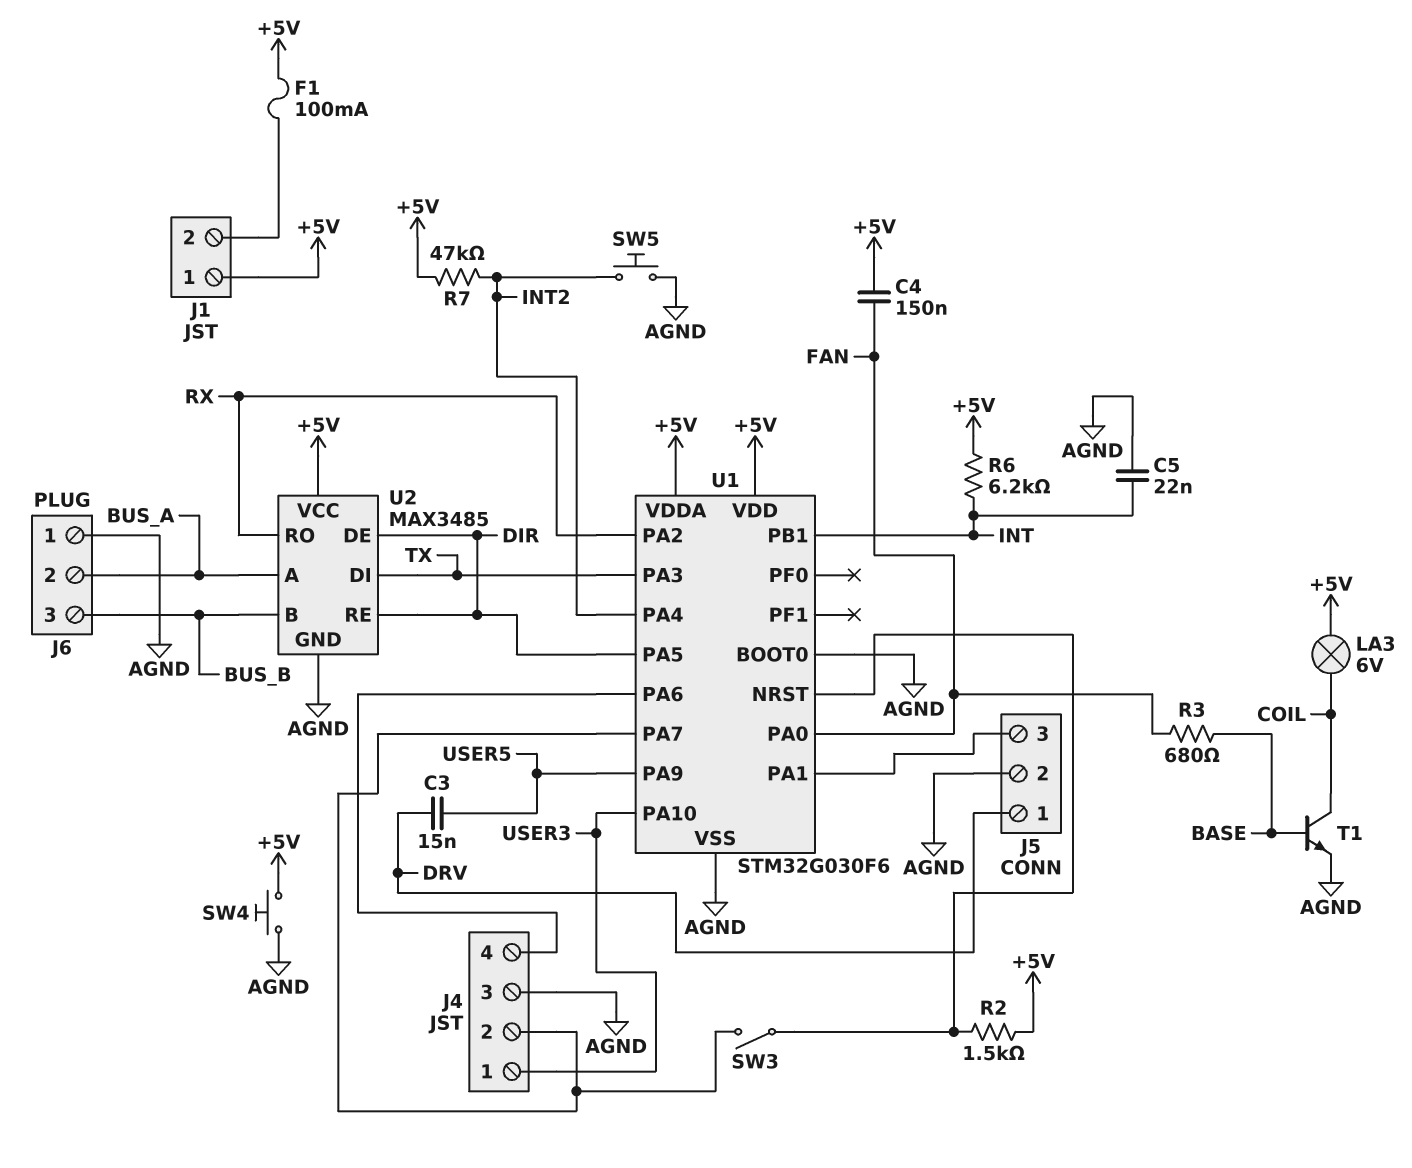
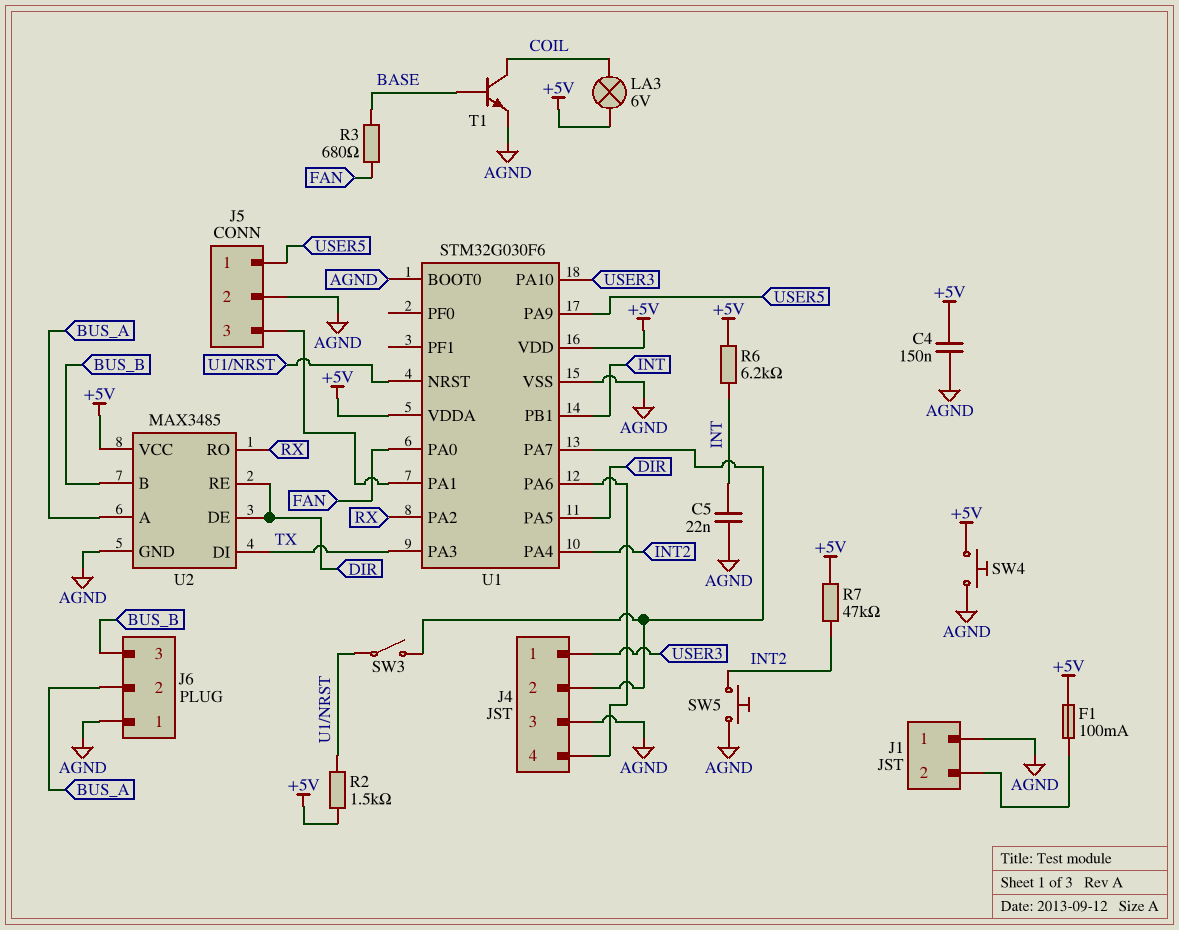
C3: 15nF (DRV, USER5) -> none
C4: 150nF (+5V, FAN) -> 150nF (+5V, AGND)
J1 pin 1: +5V -> AGND
J5 pin 1: DRV -> USER5

